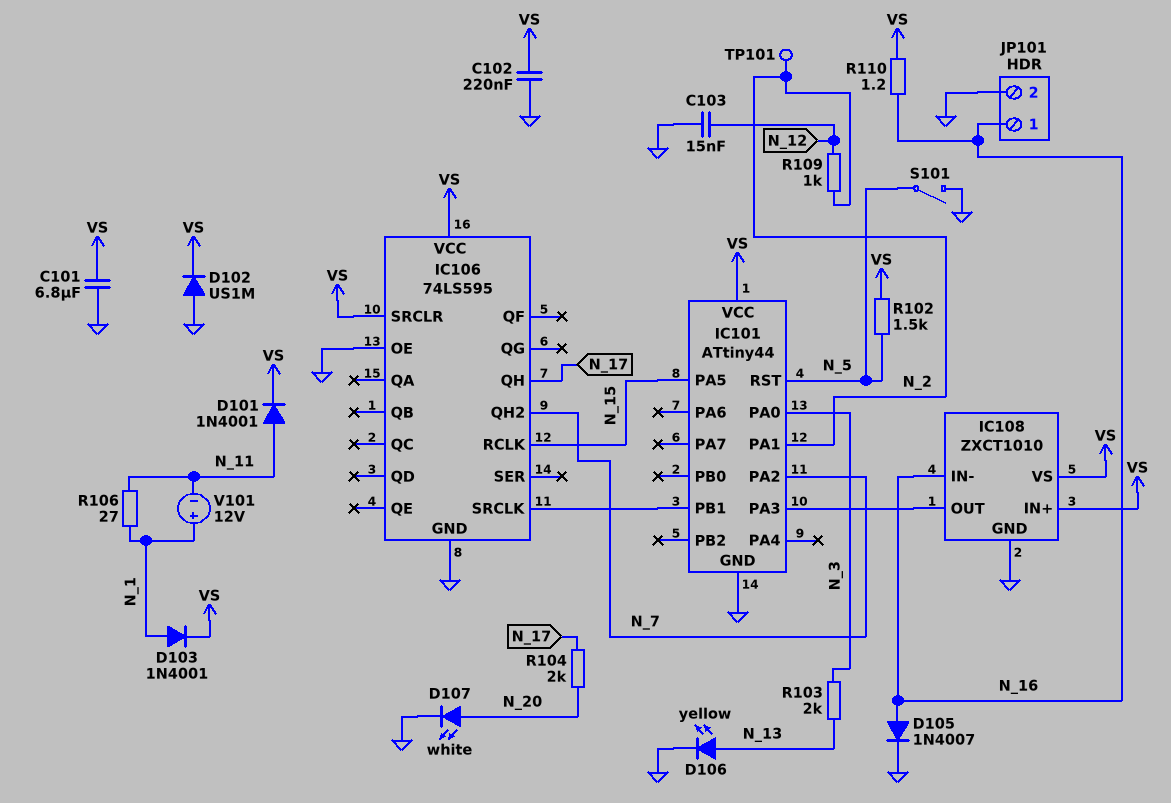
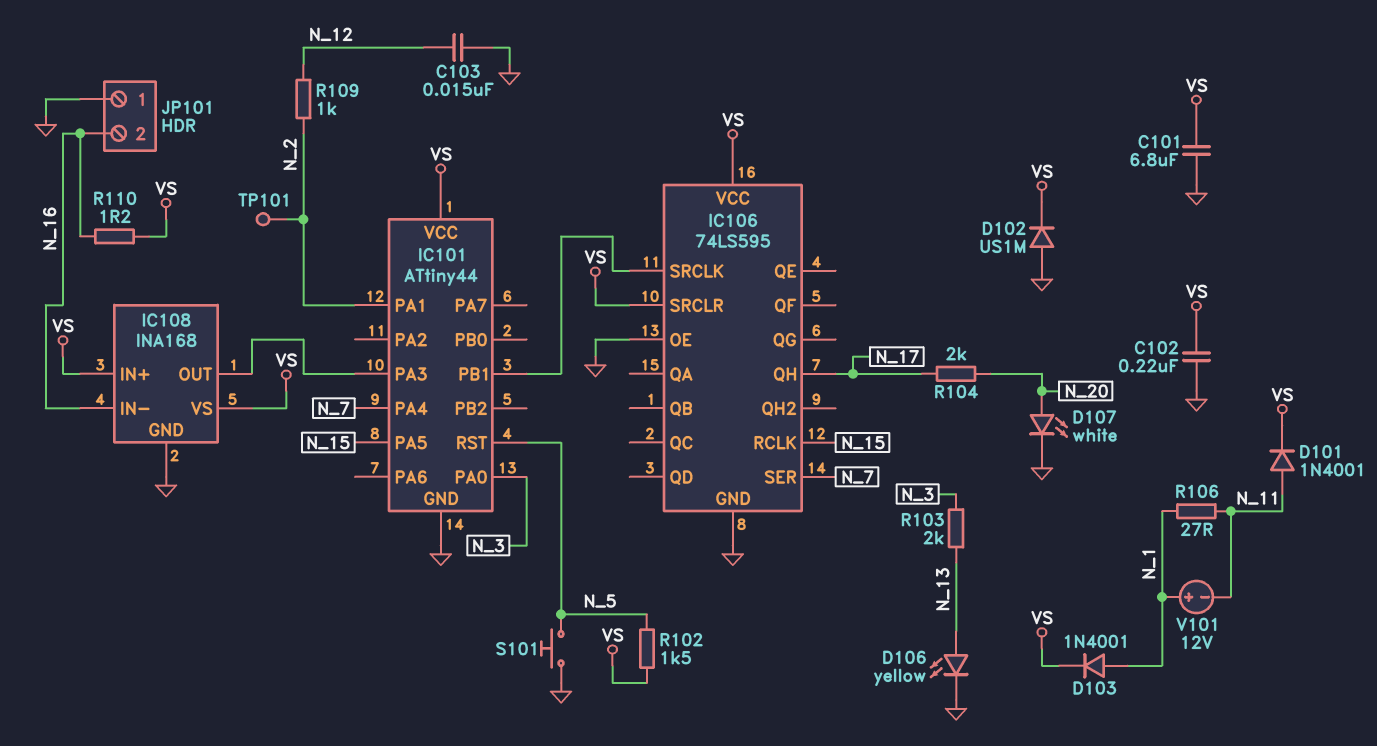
D105: diode 1N4007 (A N_16, K GND) -> none
IC101 pin PA2: N_7 -> none
IC101 pin PA4: none -> N_7
IC106 pin QH2: N_7 -> none
IC106 pin SER: none -> N_7
IC108: ZXCT1010 -> INA168
JP101 pin 1: N_16 -> GND
JP101 pin 2: GND -> N_16
S101: switch (GND, N_5) -> button (GND, N_5)

